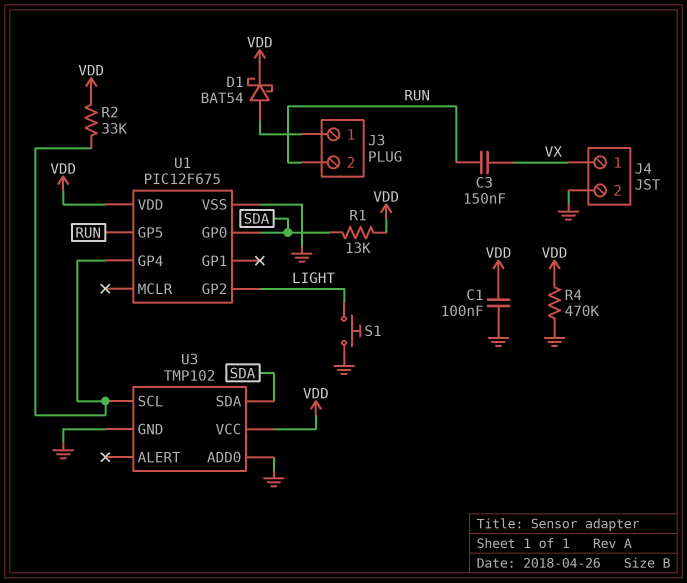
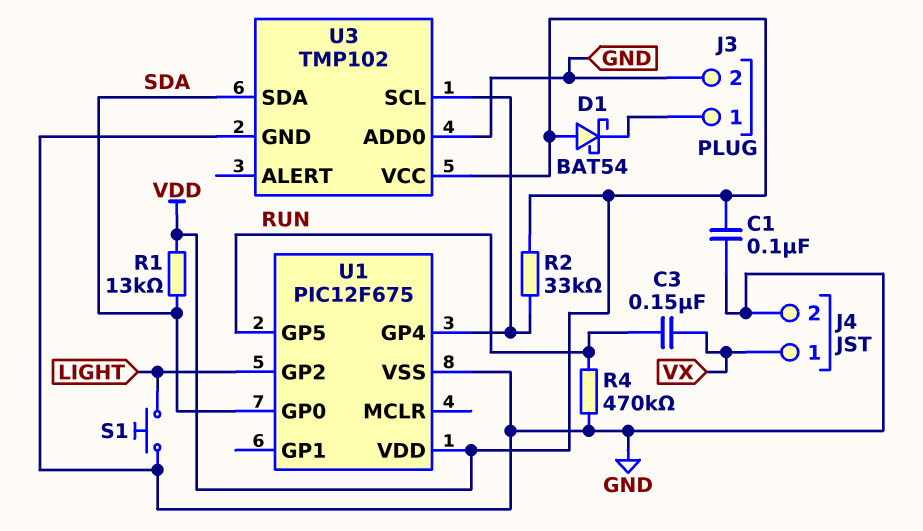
D1: schottky BAT54 (A J3/1, K VDD) -> schottky BAT54 (A VDD, K J3/1)
J3 pin 2: RUN -> GND
R4: 470k (GND, VDD) -> 470k (GND, RUN)

